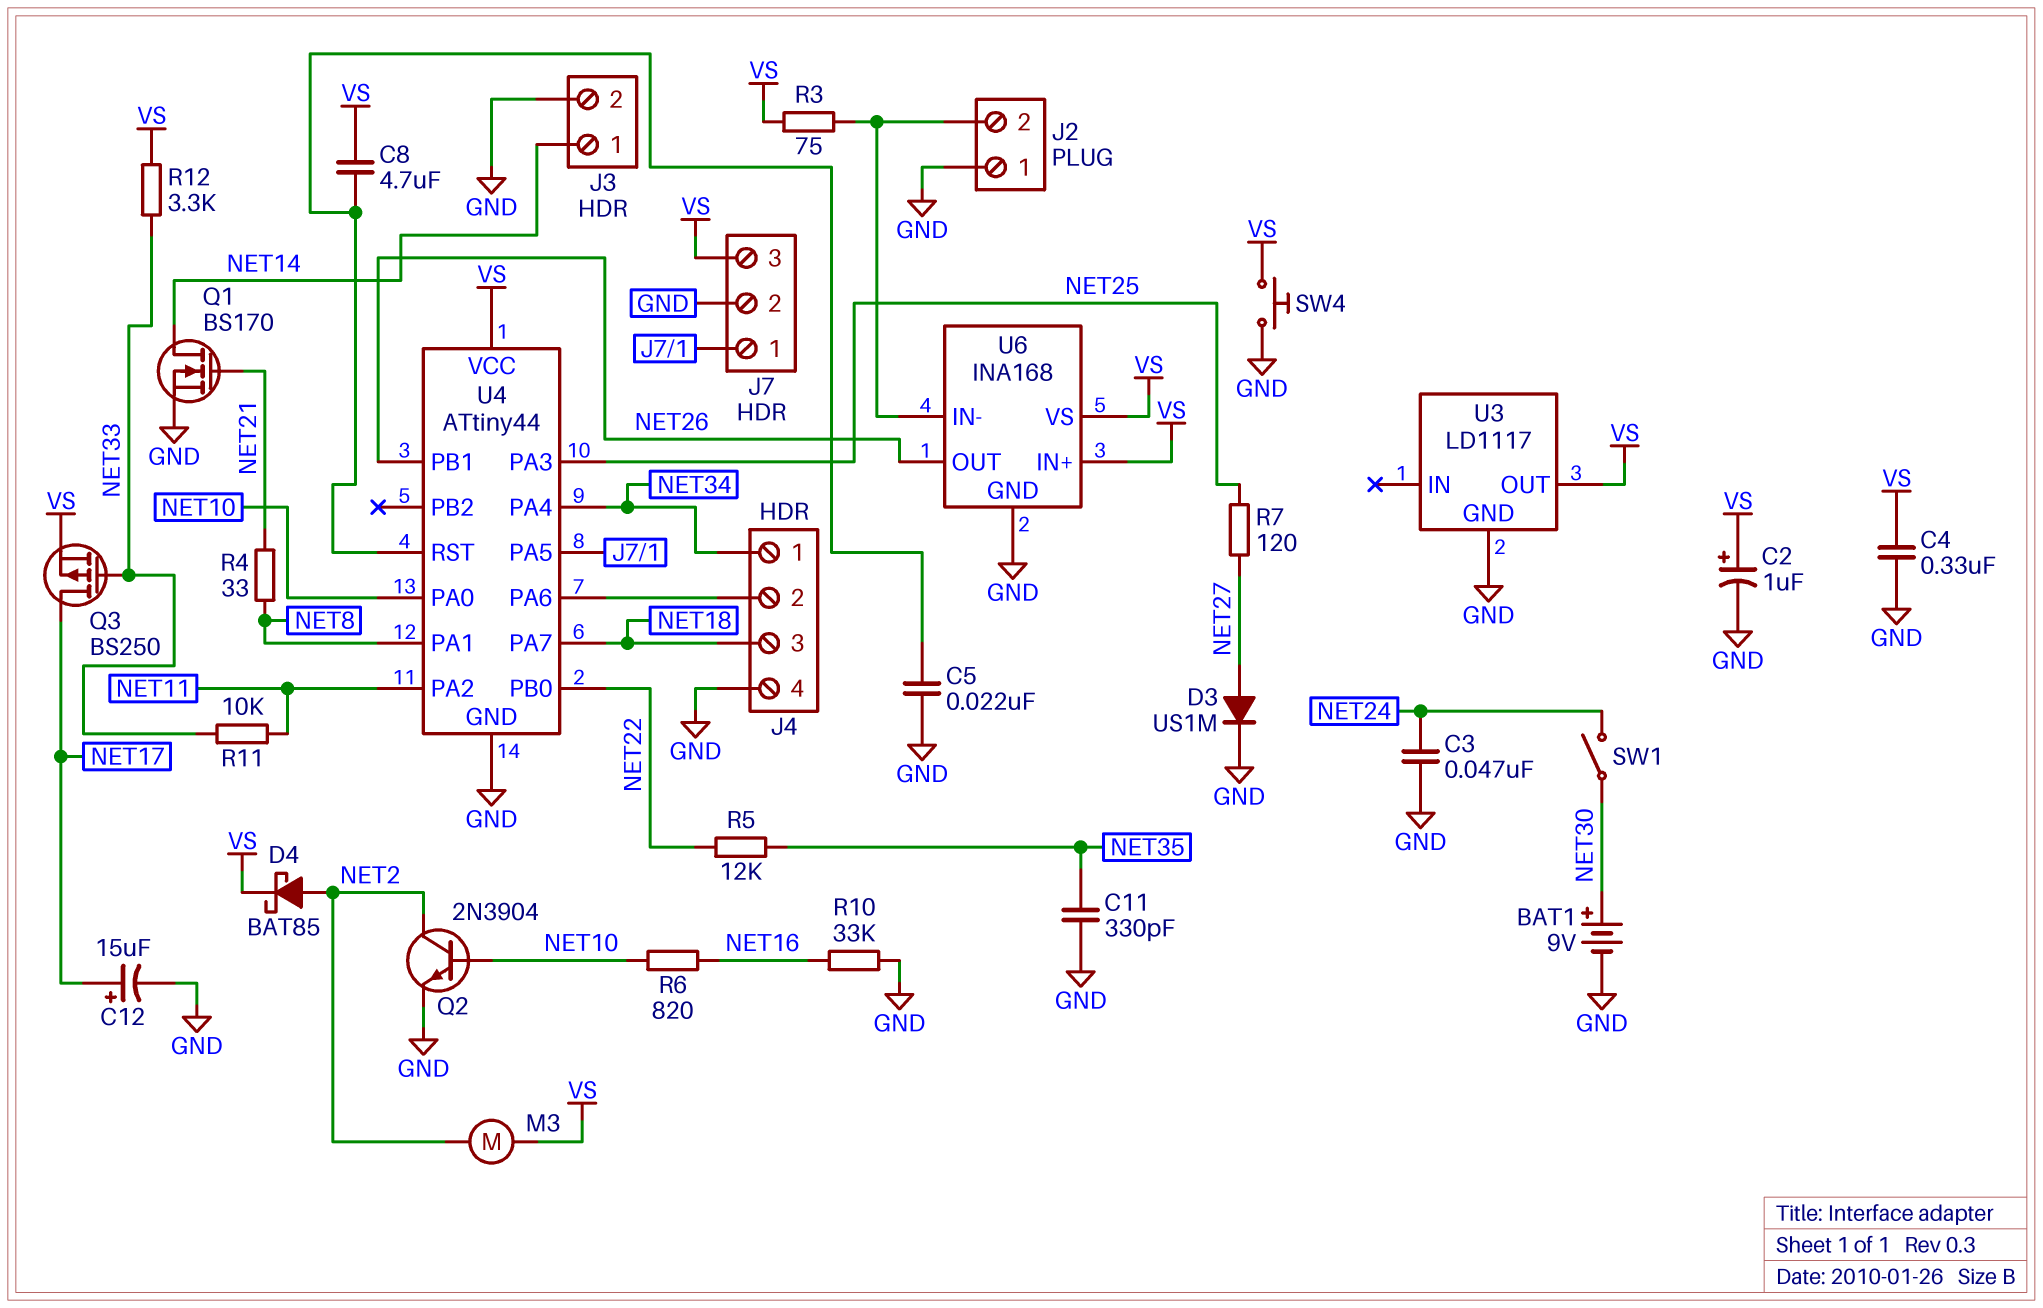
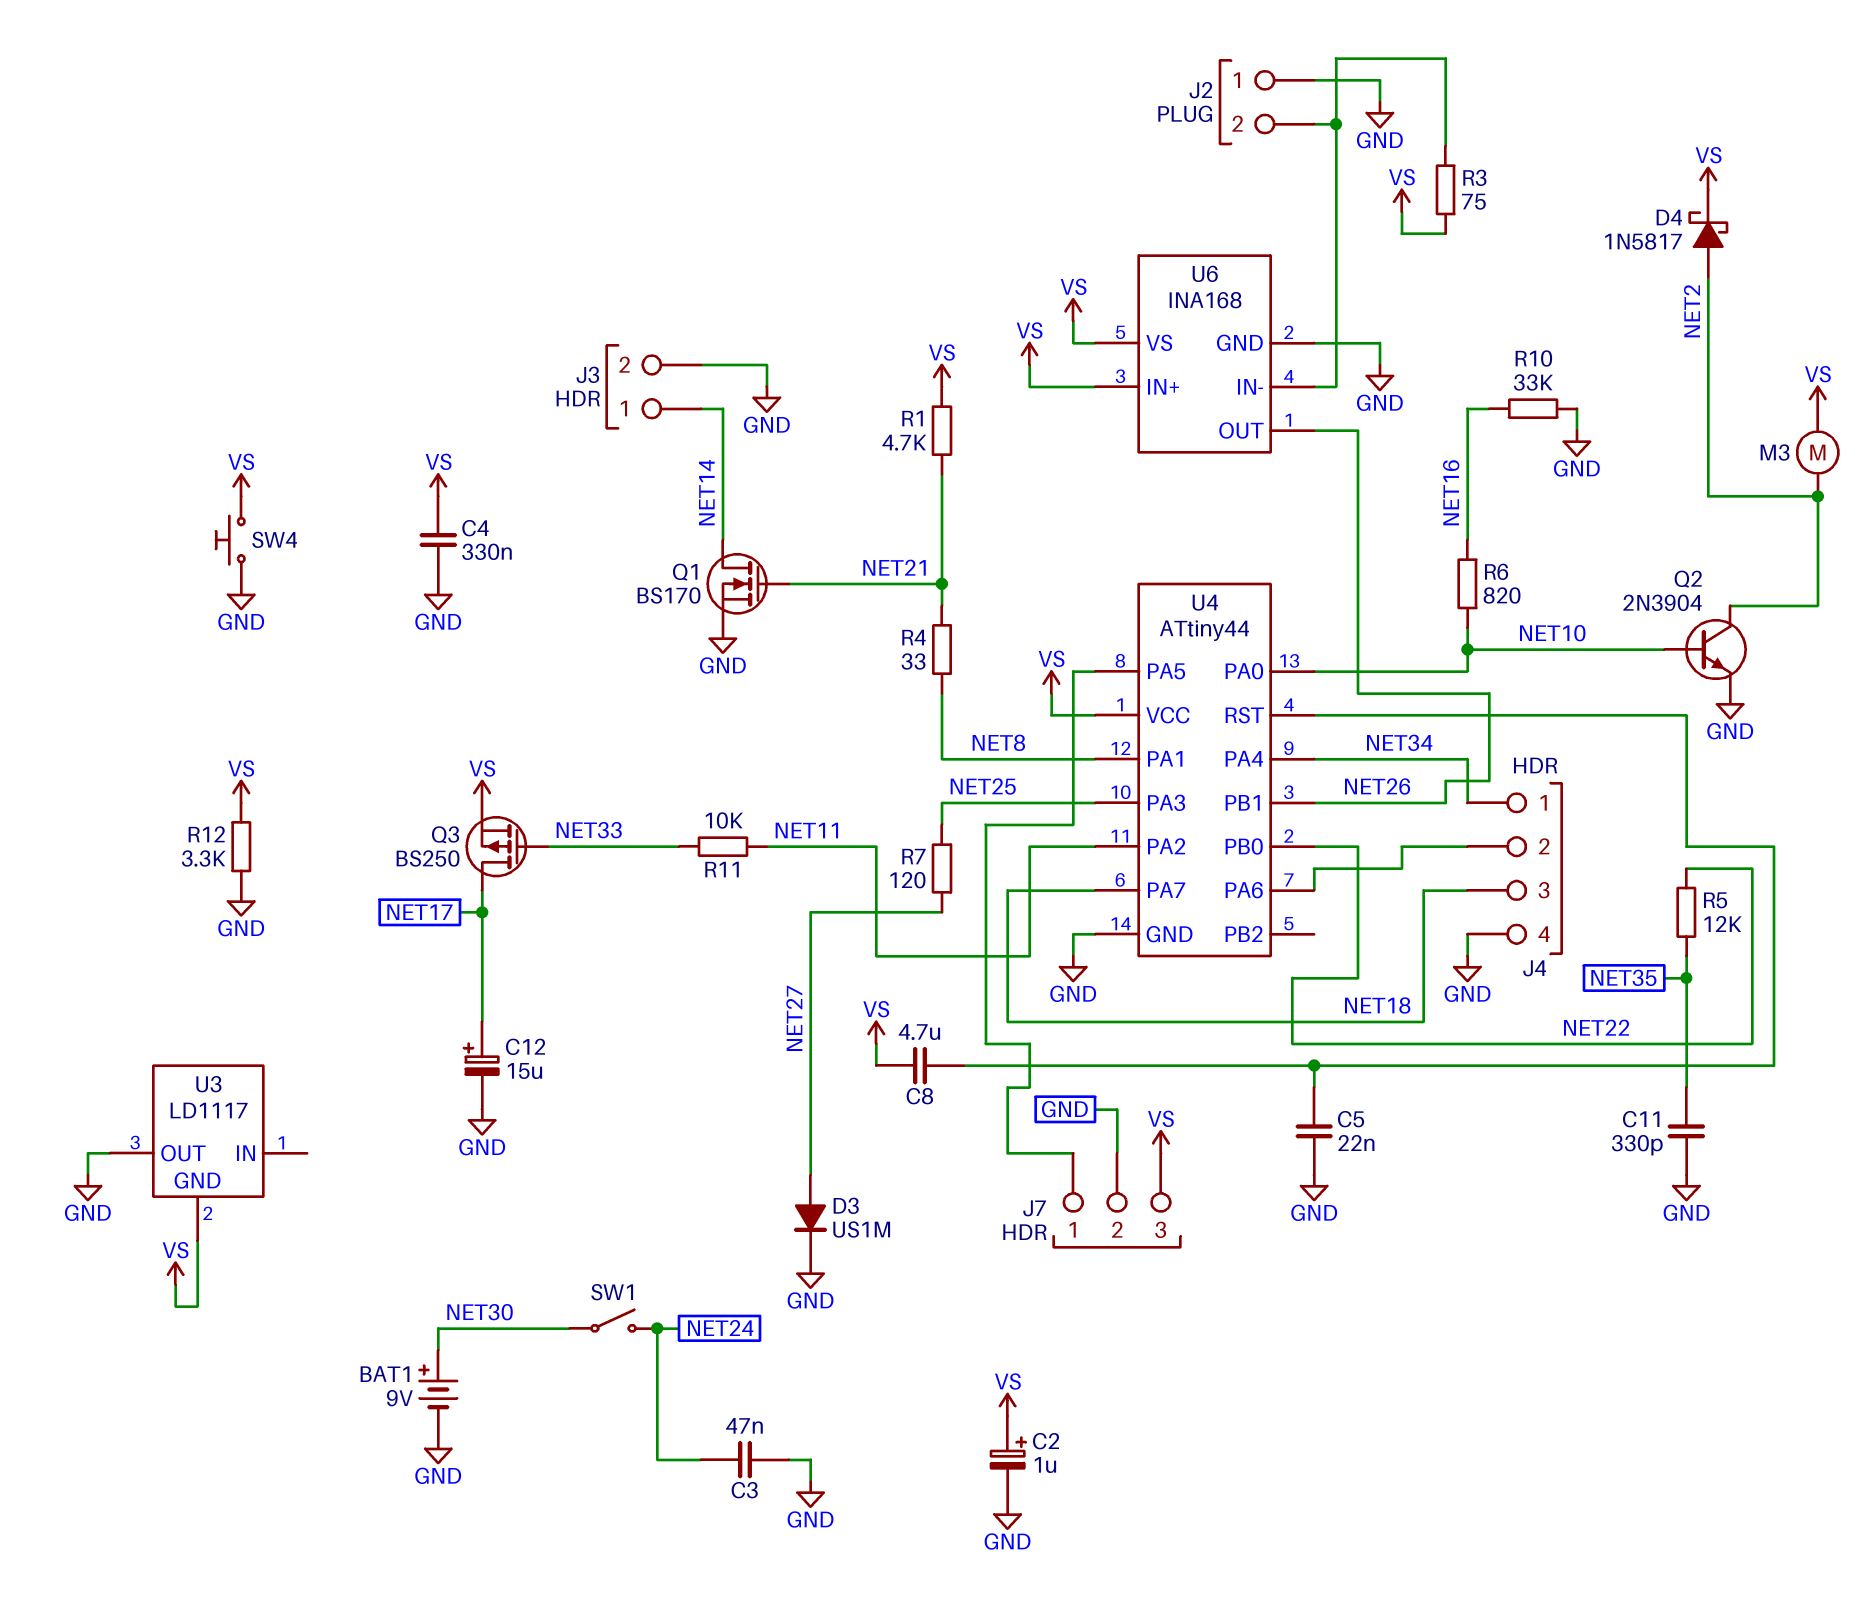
D4: schottky BAT85 (A NET2, K VS) -> schottky 1N5817 (A NET2, K VS)
R1: none -> 4.7k (NET21, VS)
R12: 3.3k (NET33, VS) -> 3.3k (GND, VS)
U3 pin GND: GND -> VS
U3 pin OUT: VS -> GND

